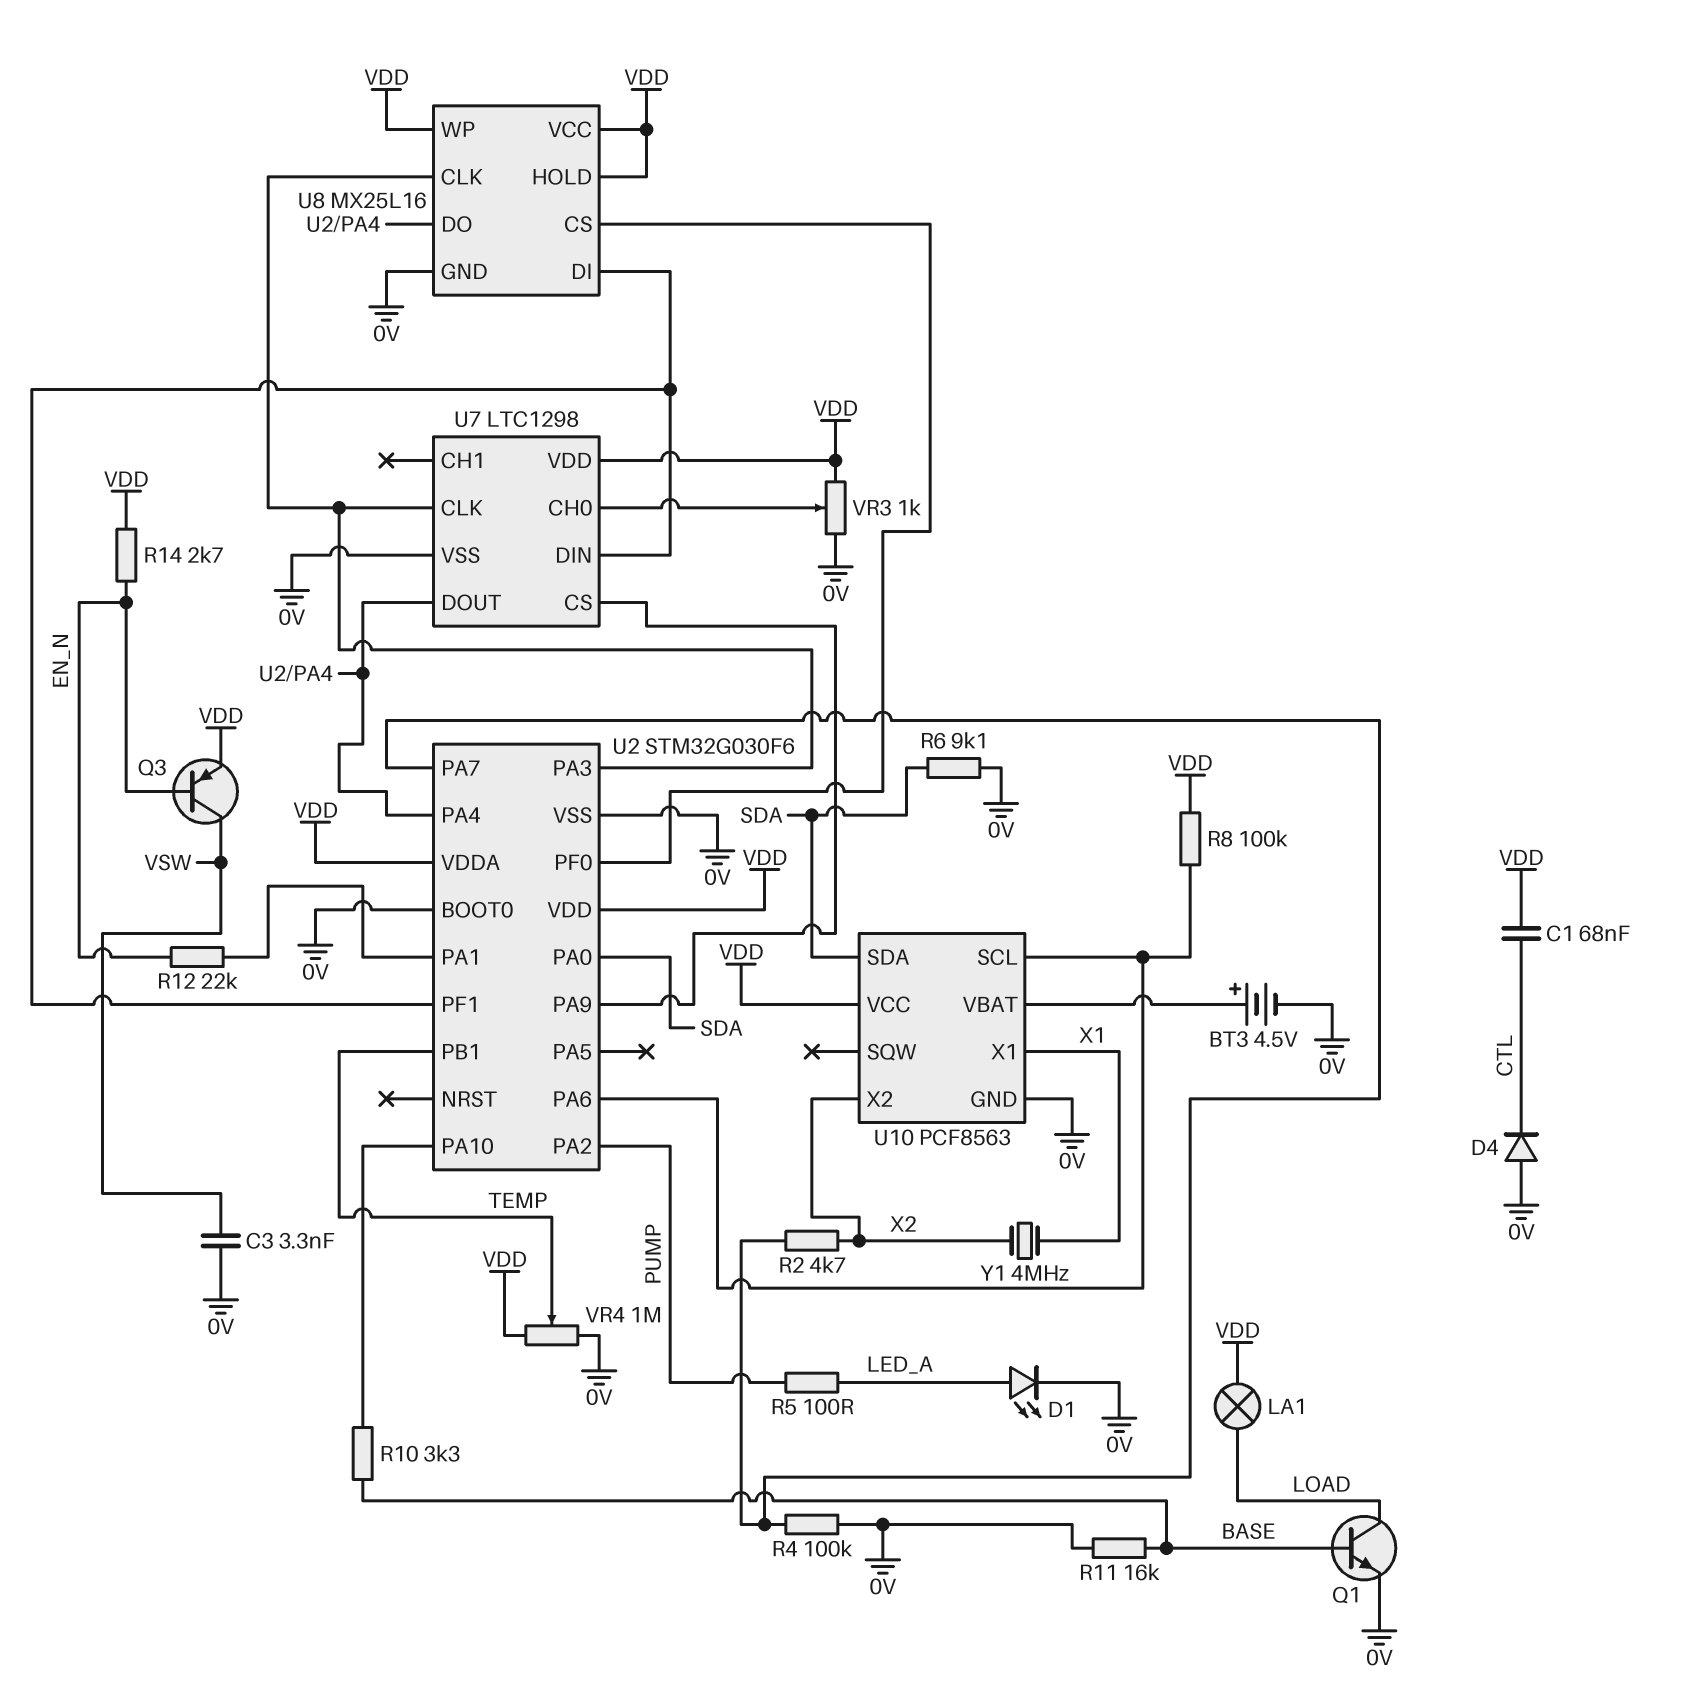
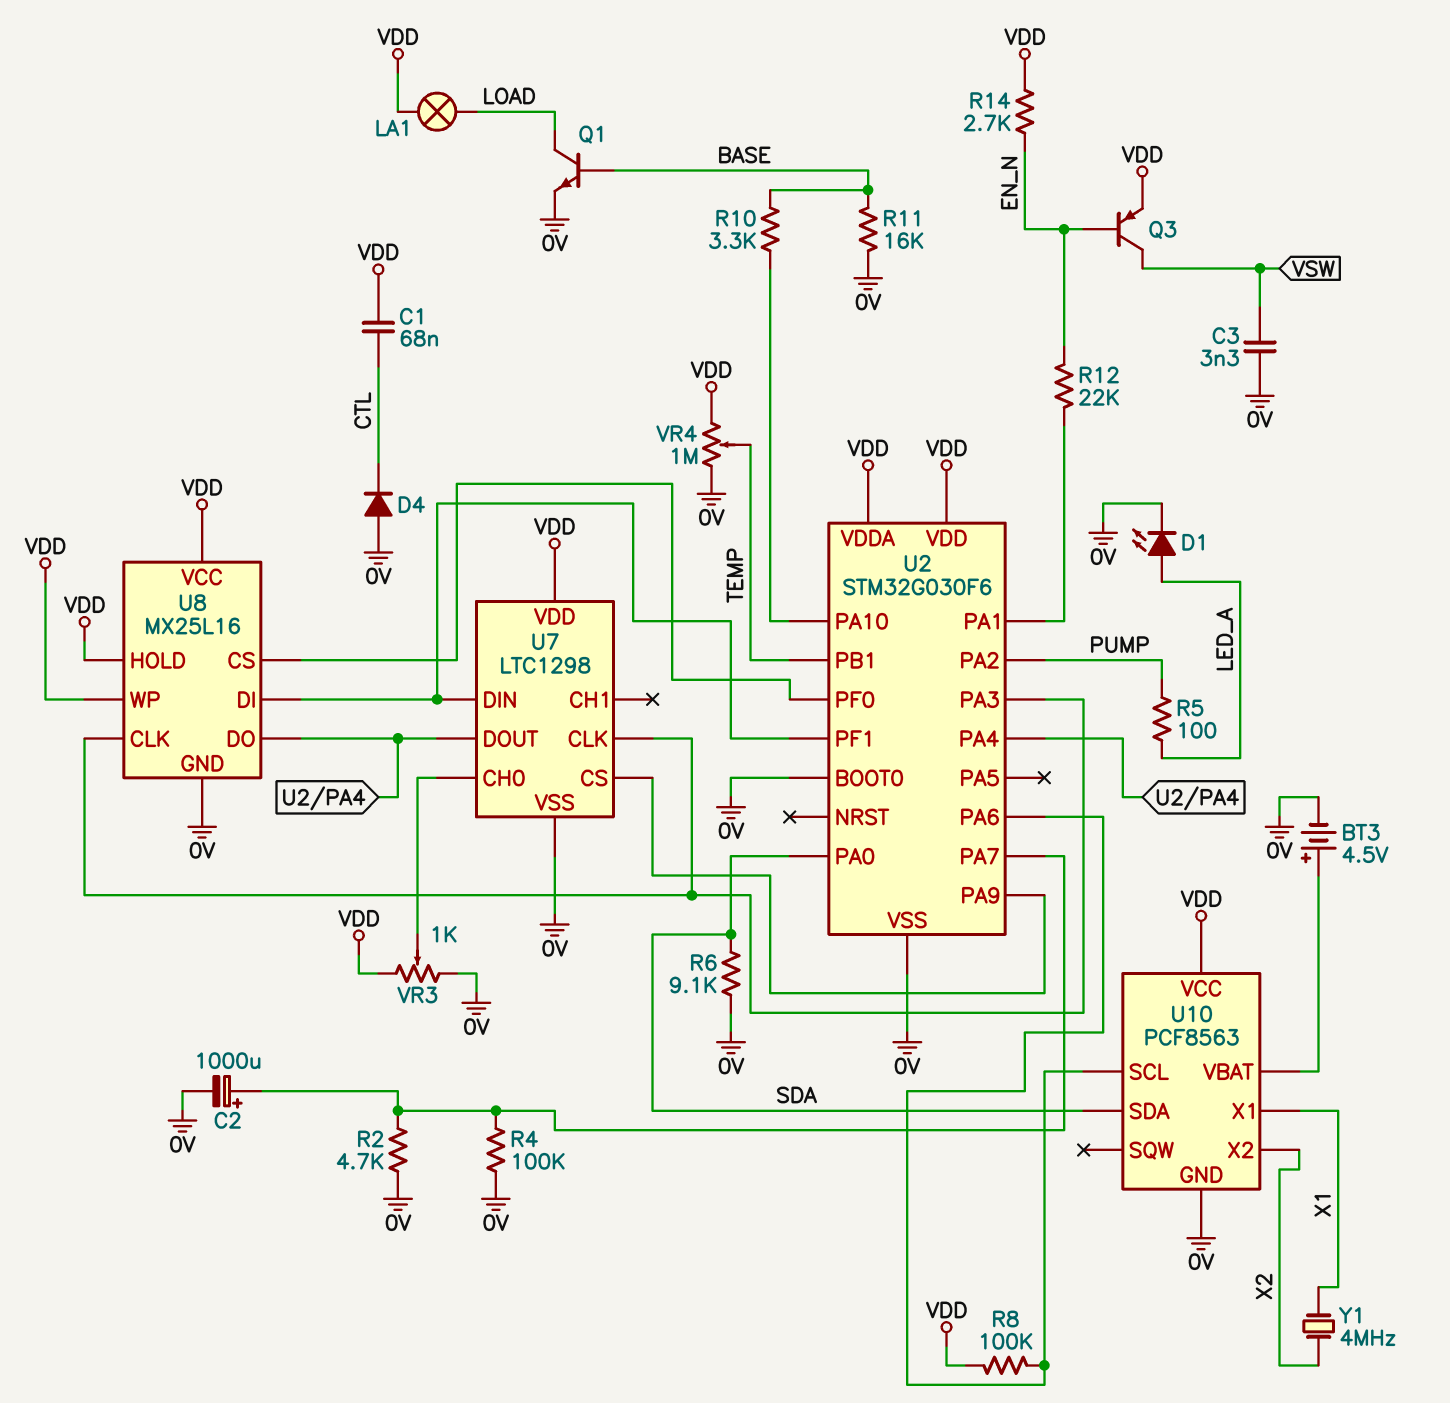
C2: none -> 1000uF (plus U2/PA7, minus 0V)
R2: 4.7k (U2/PA7, X2) -> 4.7k (0V, U2/PA7)

